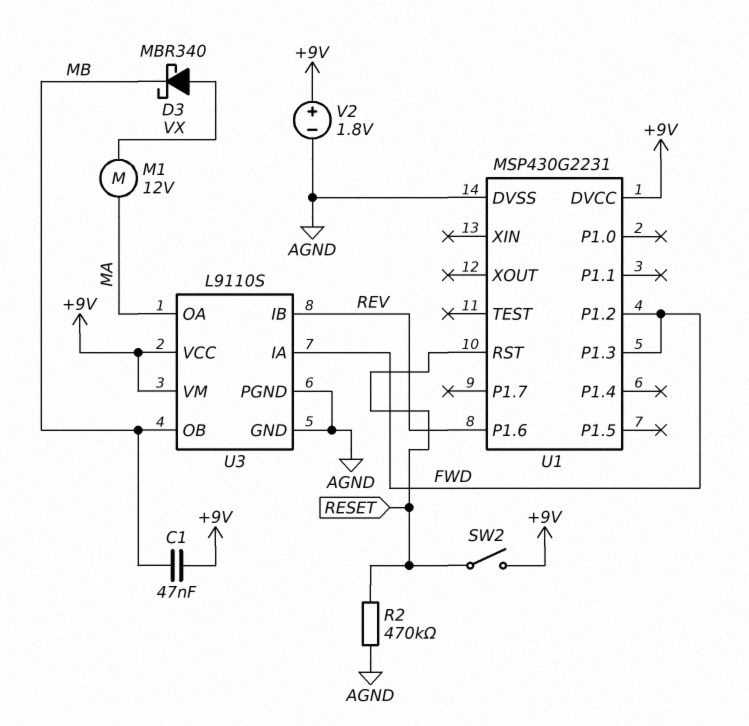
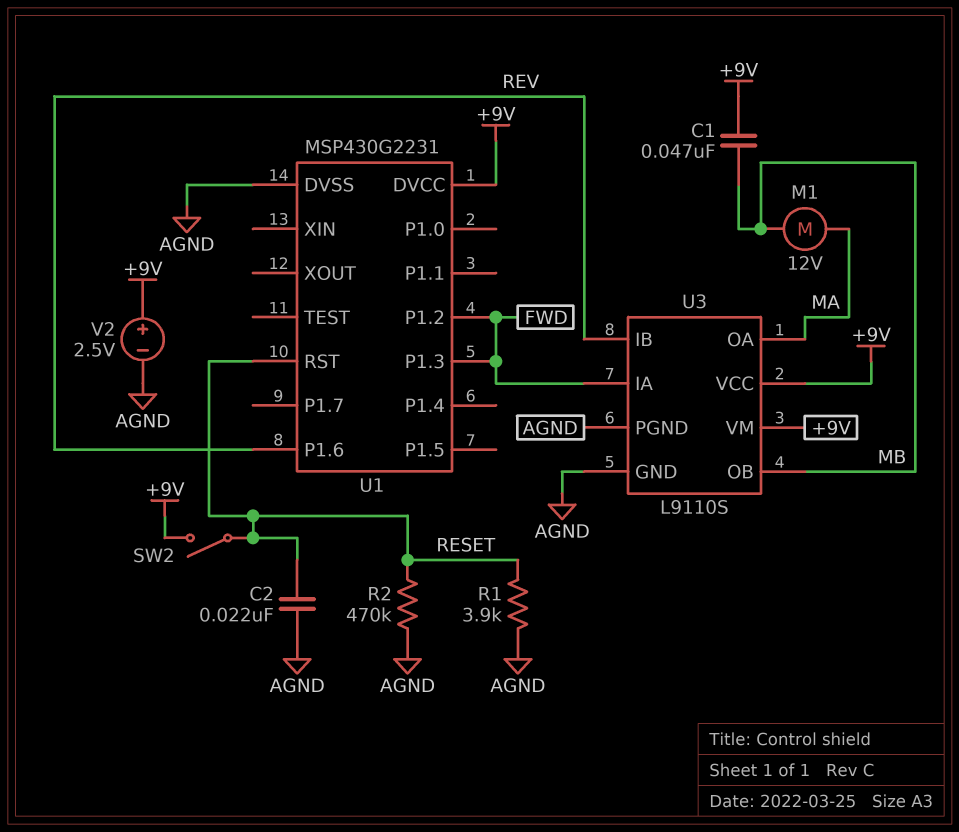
C2: none -> 22nF (AGND, RESET)
D3: schottky MBR340 (A VX, K MB) -> none
M1: motor 12V (MA, VX) -> motor 12V (MA, MB)
R1: none -> 3.9k (AGND, RESET)
V2: 1.8V (plus +9V, minus AGND) -> 2.5V (plus +9V, minus AGND)

